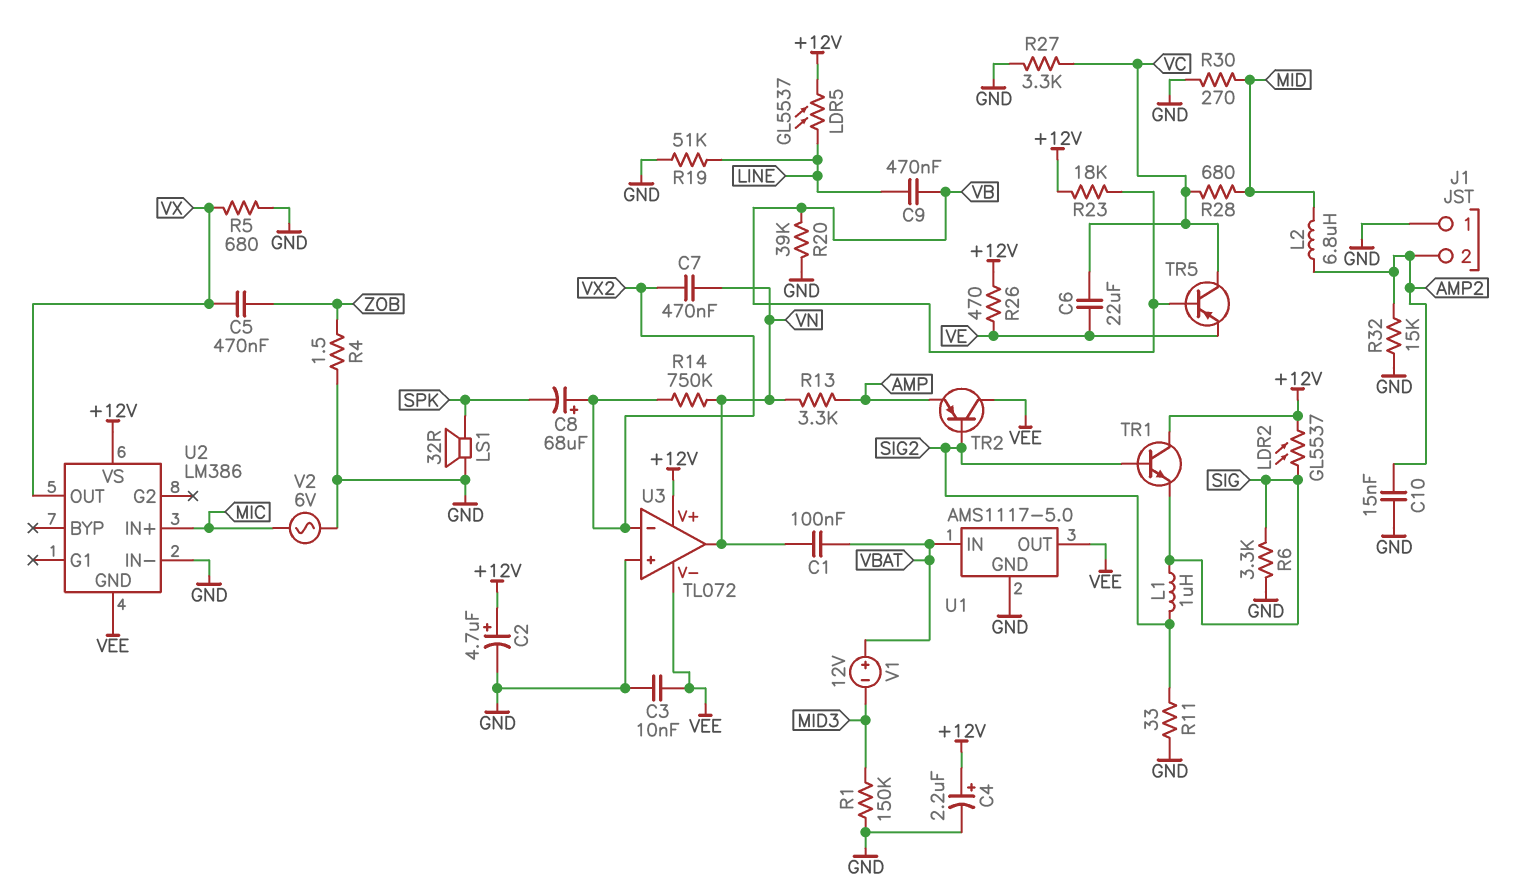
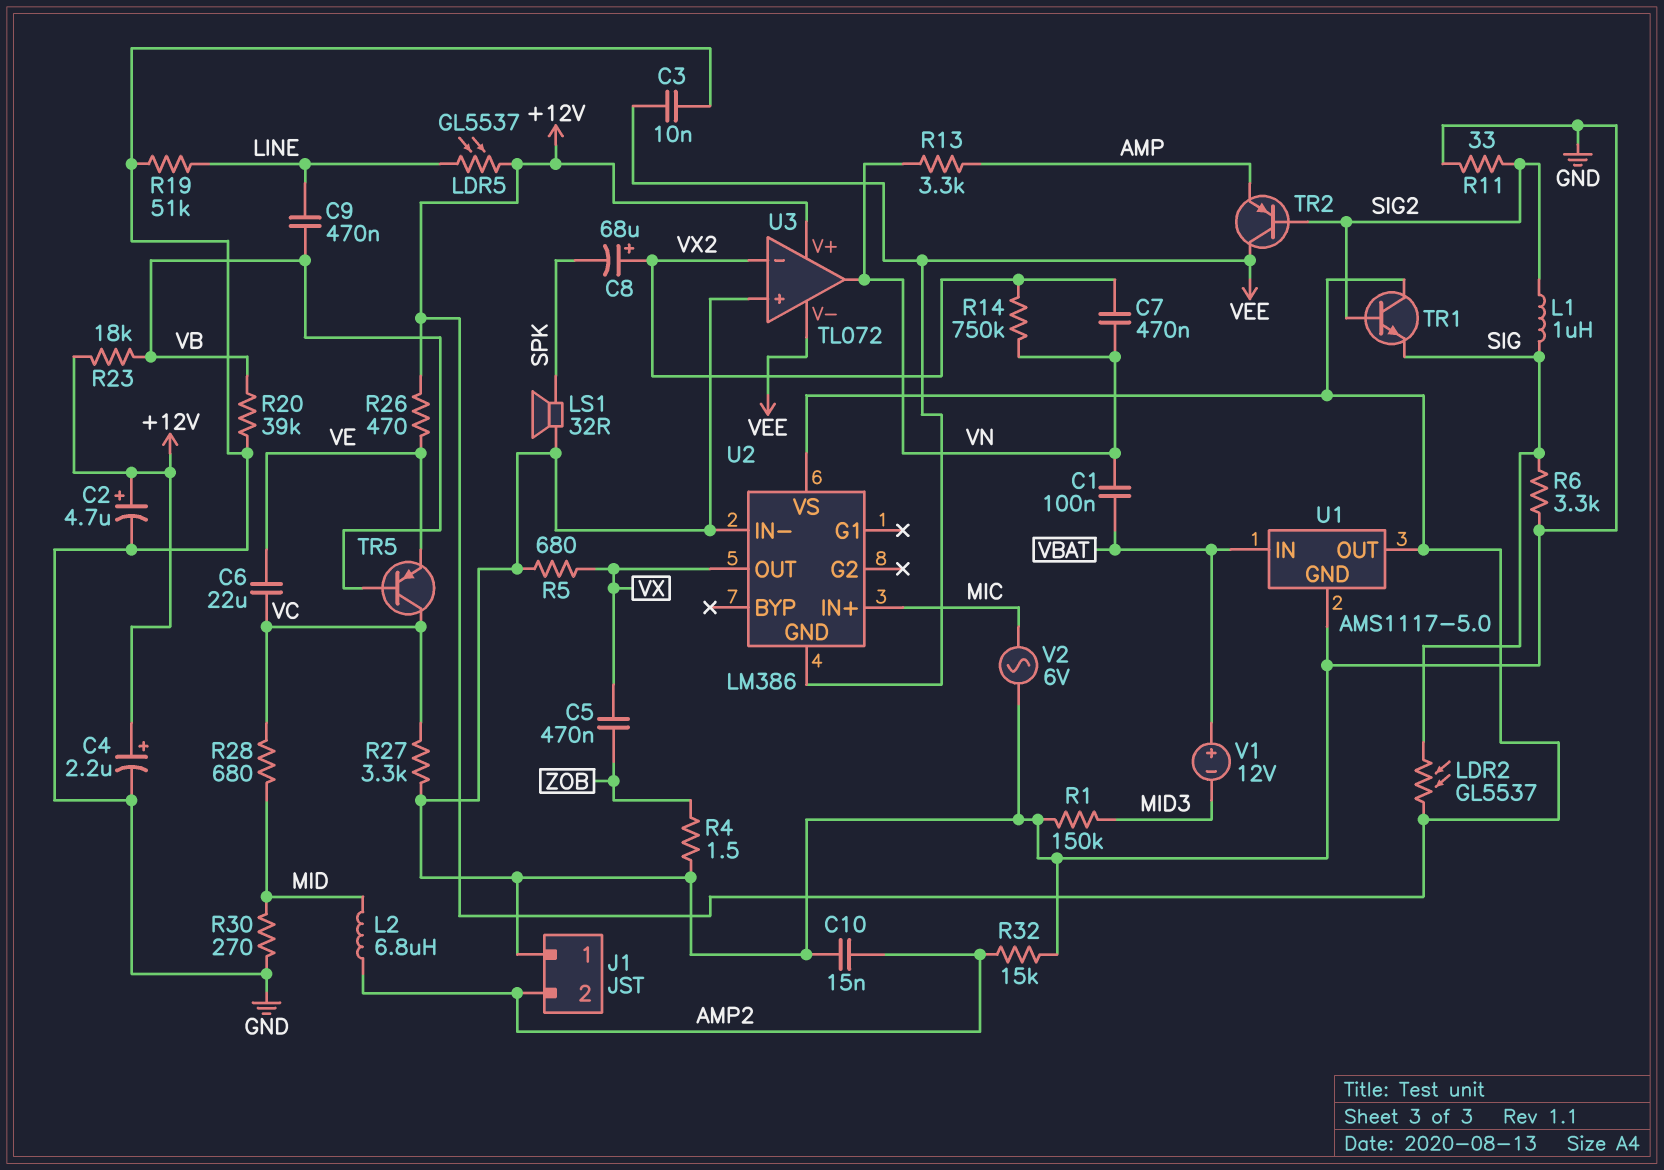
U1 pin OUT: VEE -> +12V

